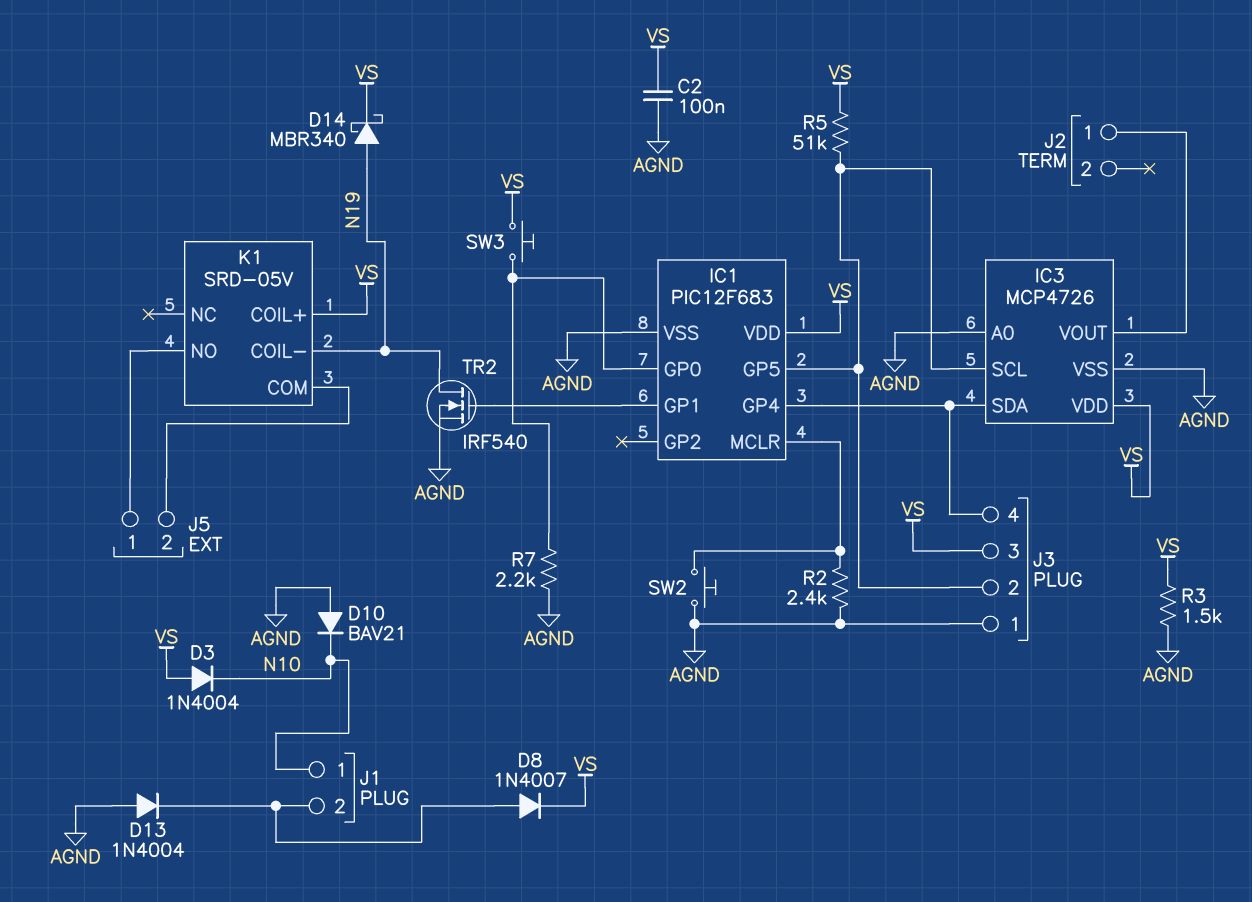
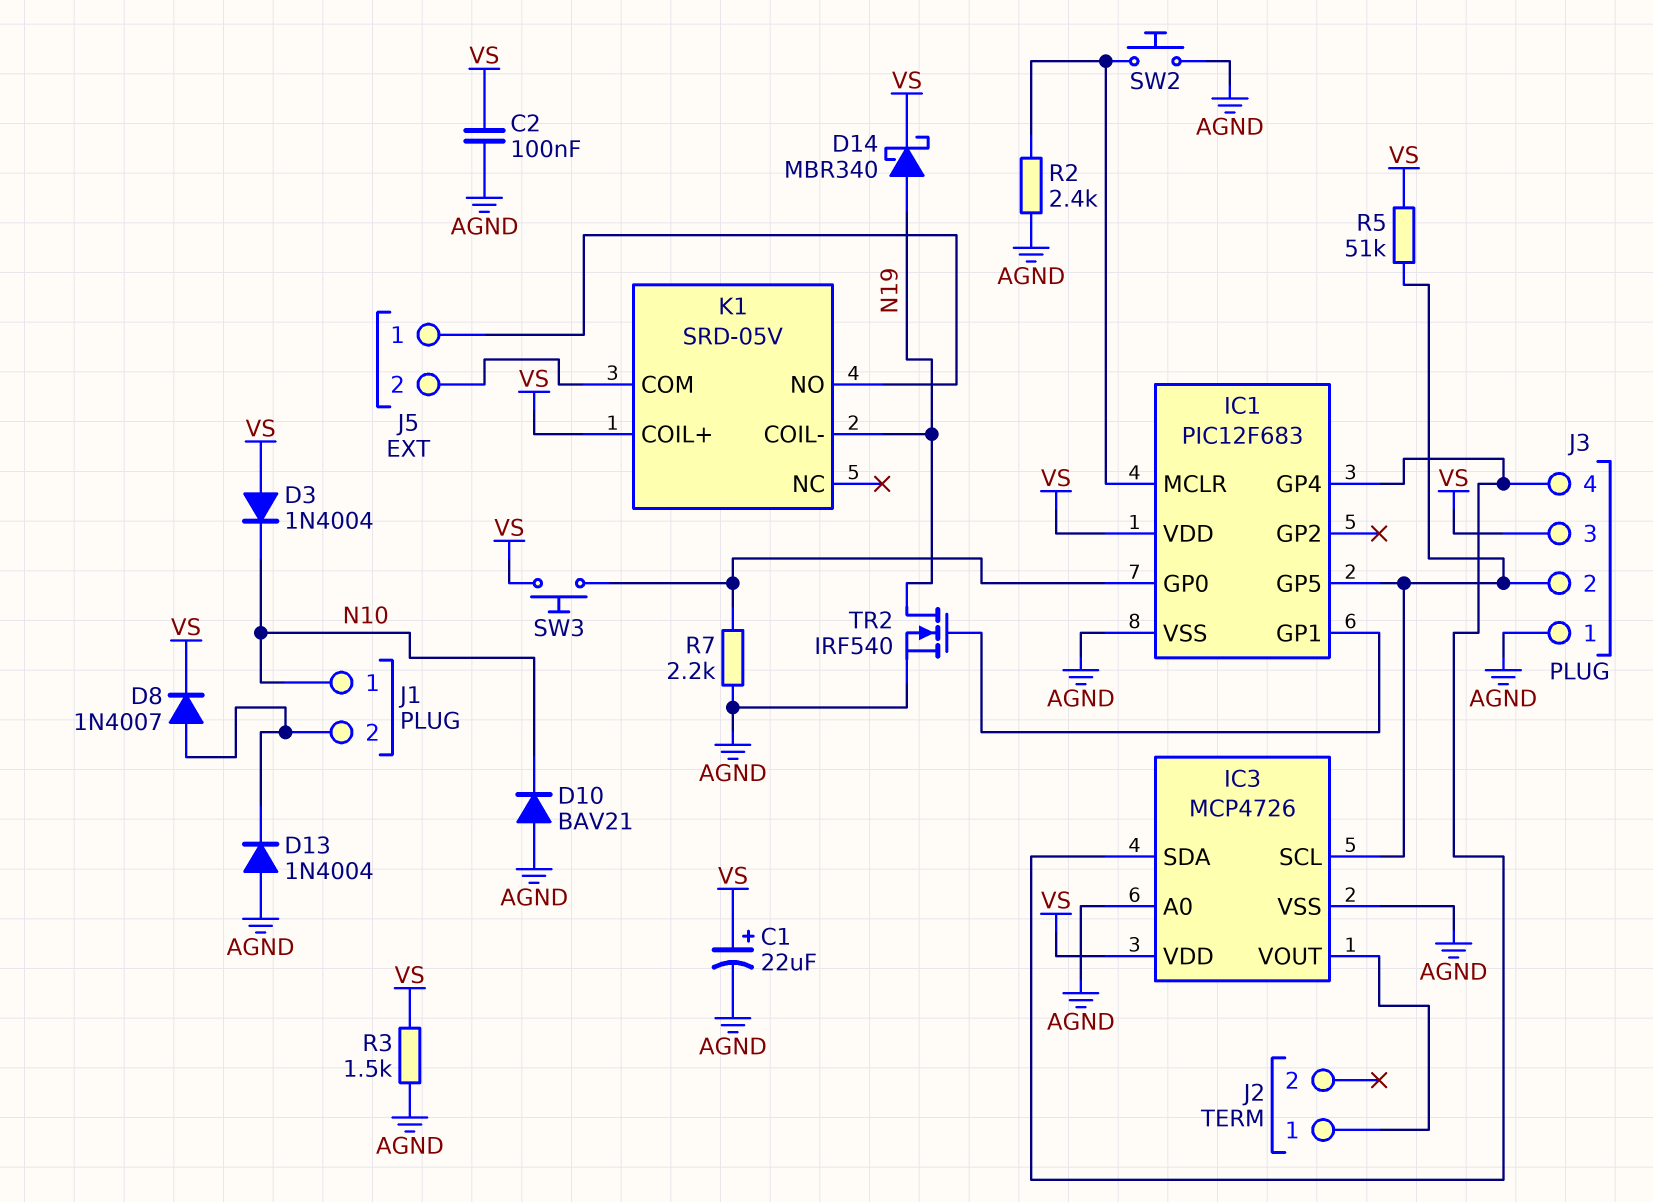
C1: none -> 22uF (plus VS, minus AGND)

